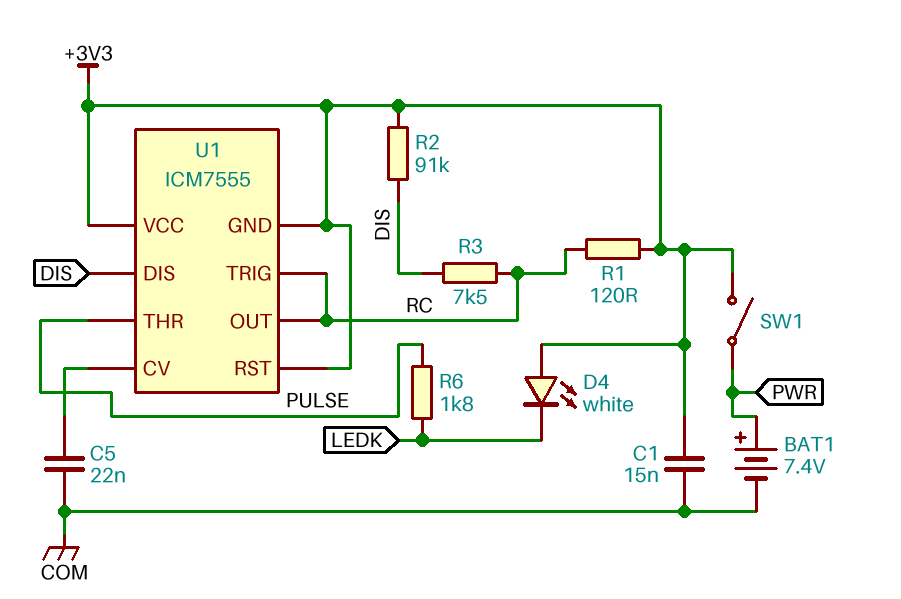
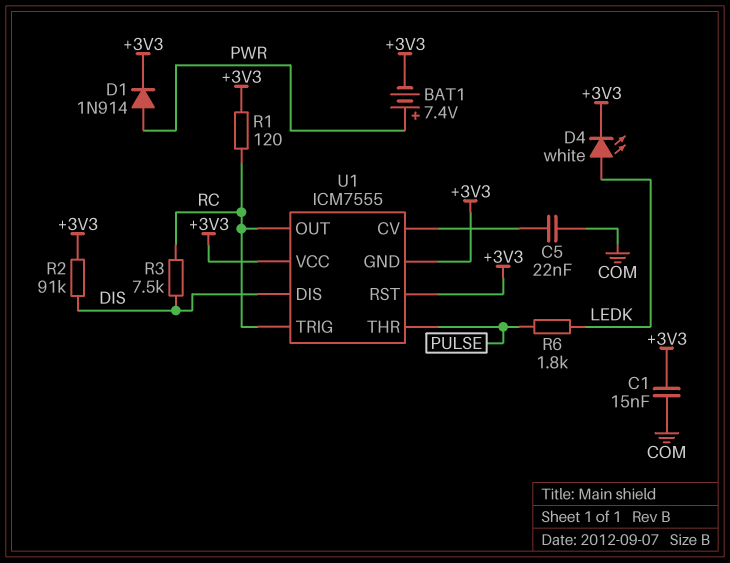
BAT1: 7.4V (plus PWR, minus COM) -> 7.4V (plus PWR, minus +3V3)
D1: none -> diode 1N914 (A PWR, K +3V3)
D4: LED white (A +3V3, K LEDK) -> LED white (A LEDK, K +3V3)
SW1: switch (+3V3, PWR) -> none

